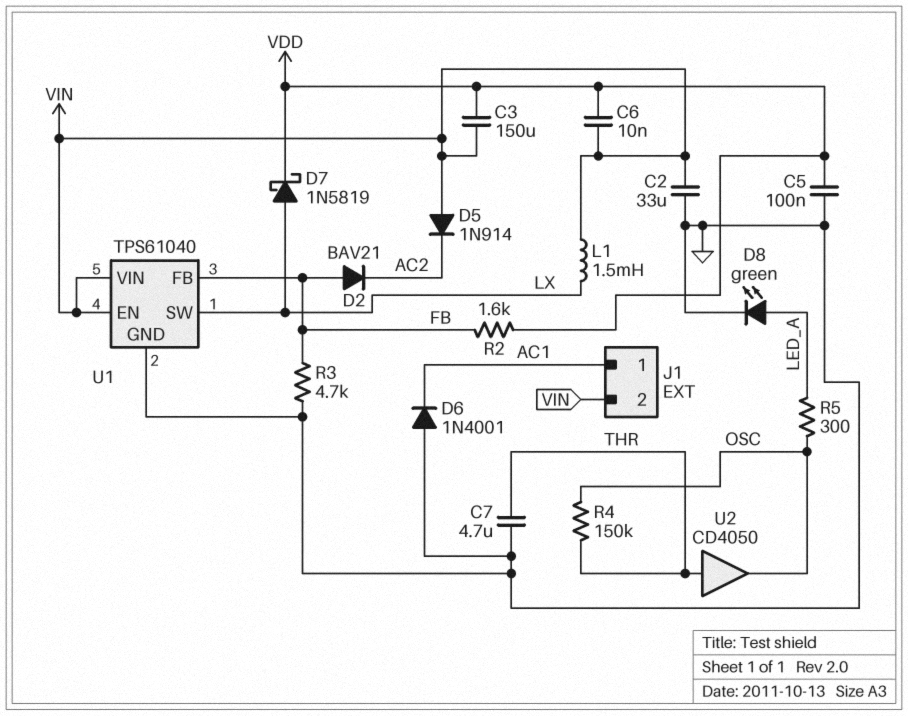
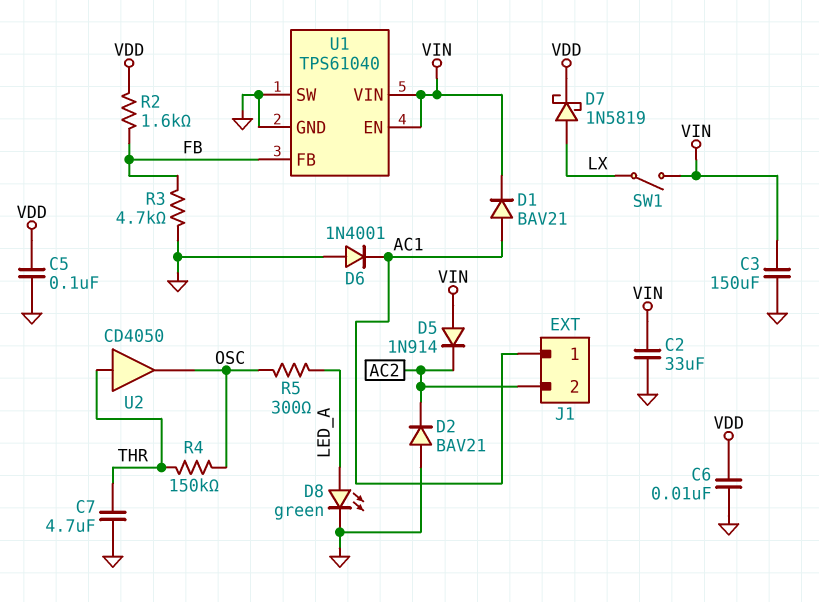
C3: 150uF (VDD, VIN) -> 150uF (GND, VIN)
C6: 10nF (VDD, VIN) -> 10nF (GND, VDD)
D1: none -> diode BAV21 (A AC1, K VIN)
D2: diode BAV21 (A FB, K AC2) -> diode BAV21 (A GND, K AC2)
J1 pin 2: VIN -> AC2
L1: 1.5mH (LX, VIN) -> none
SW1: none -> switch (LX, VIN)
U1 pin SW: LX -> GND

